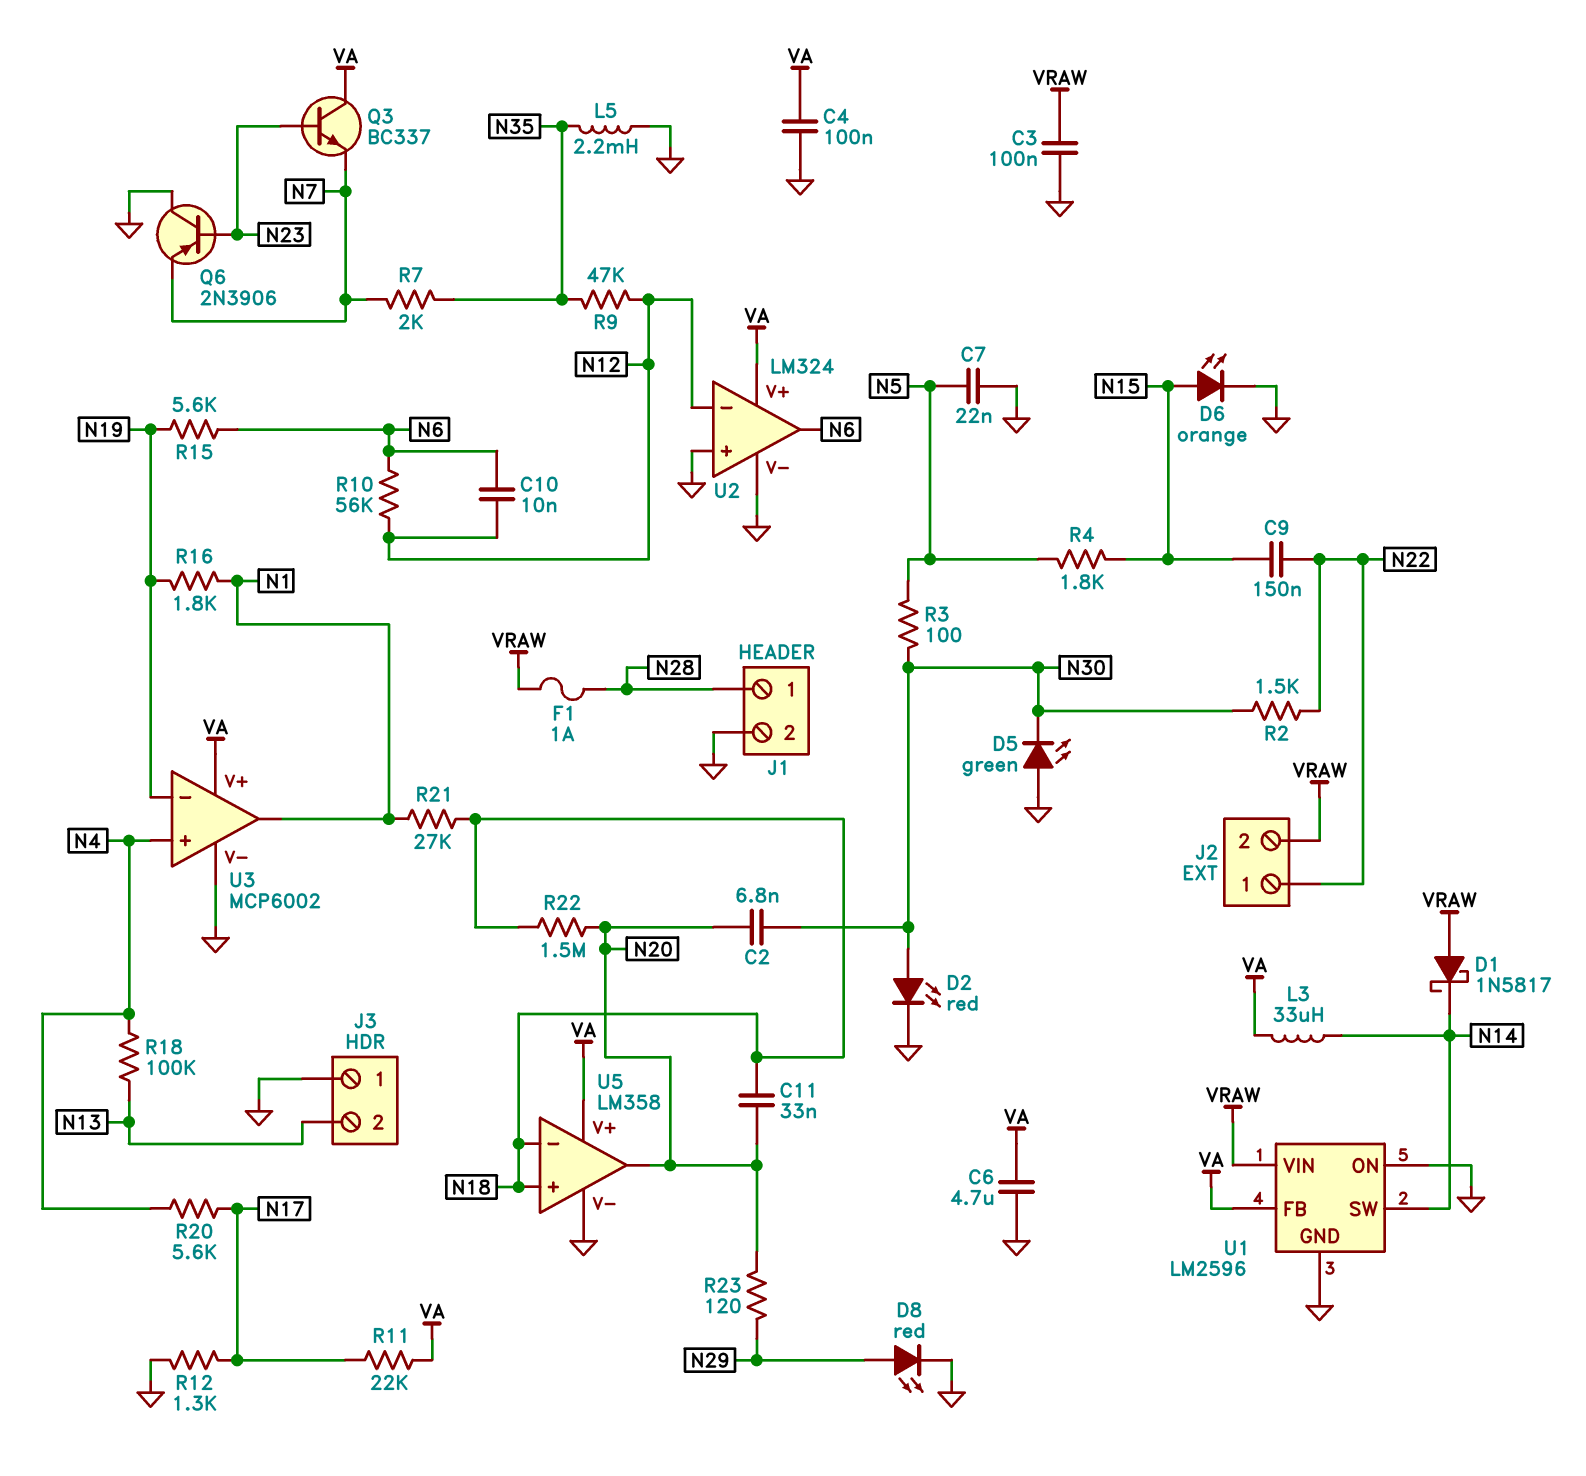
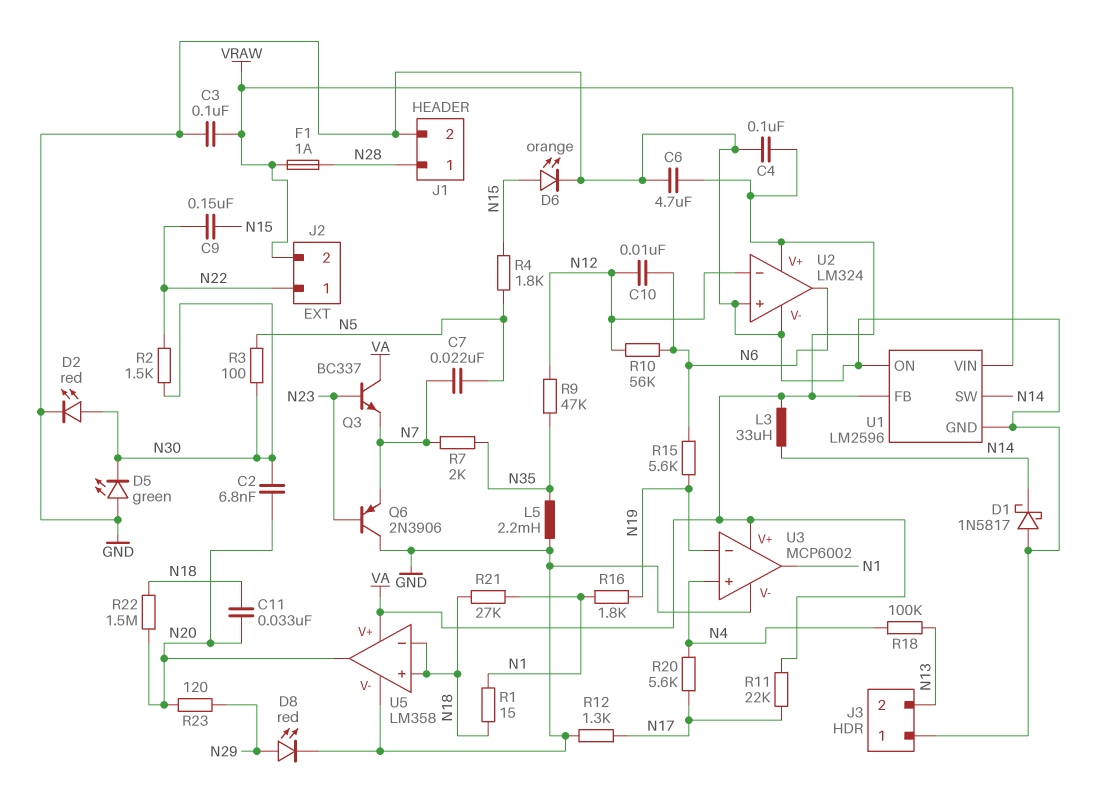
C7: 22nF (GND, N5) -> 22nF (N5, N7)
D1: schottky 1N5817 (A VRAW, K N14) -> schottky 1N5817 (A GND, K N14)
R1: none -> 15 (N1, N18)

